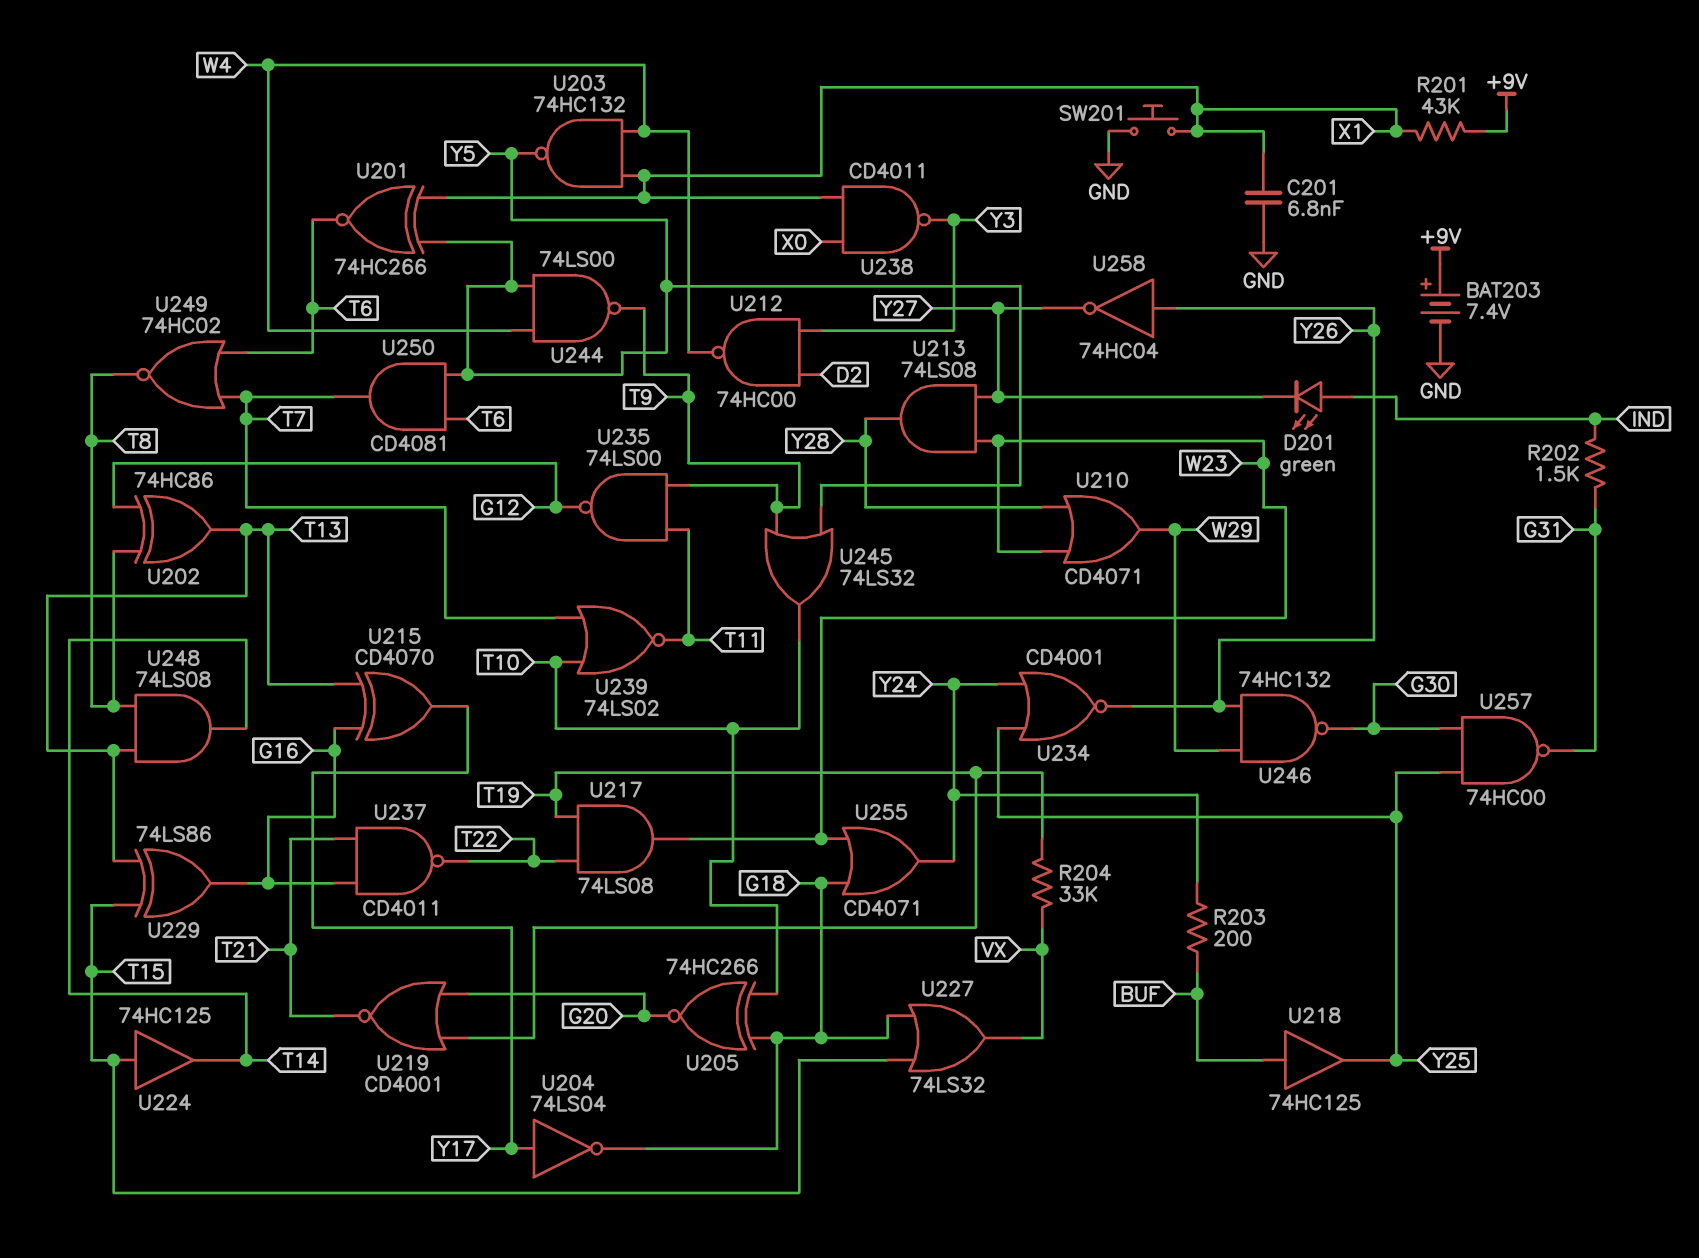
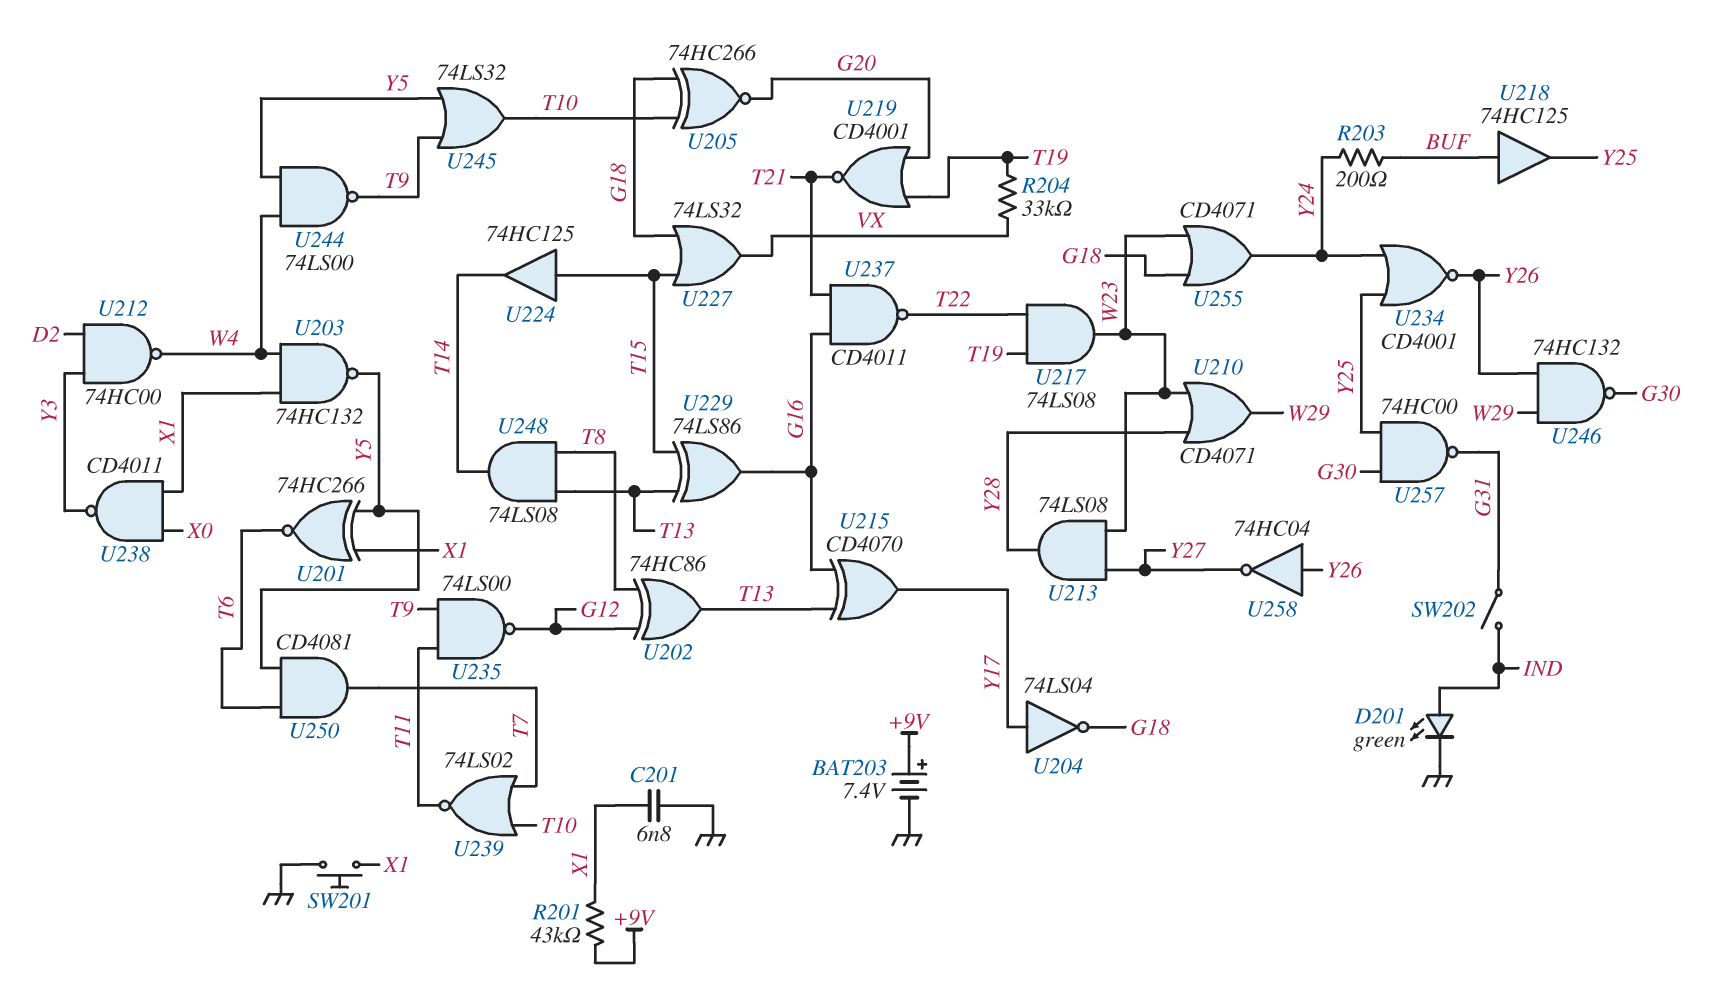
D201: LED green (A IND, K Y27) -> LED green (A IND, K GND)
R202: 1.5k (G31, IND) -> none
SW202: none -> switch (G31, IND)
U249: NOR 74HC02 (in T6, in T7, out T8) -> none

